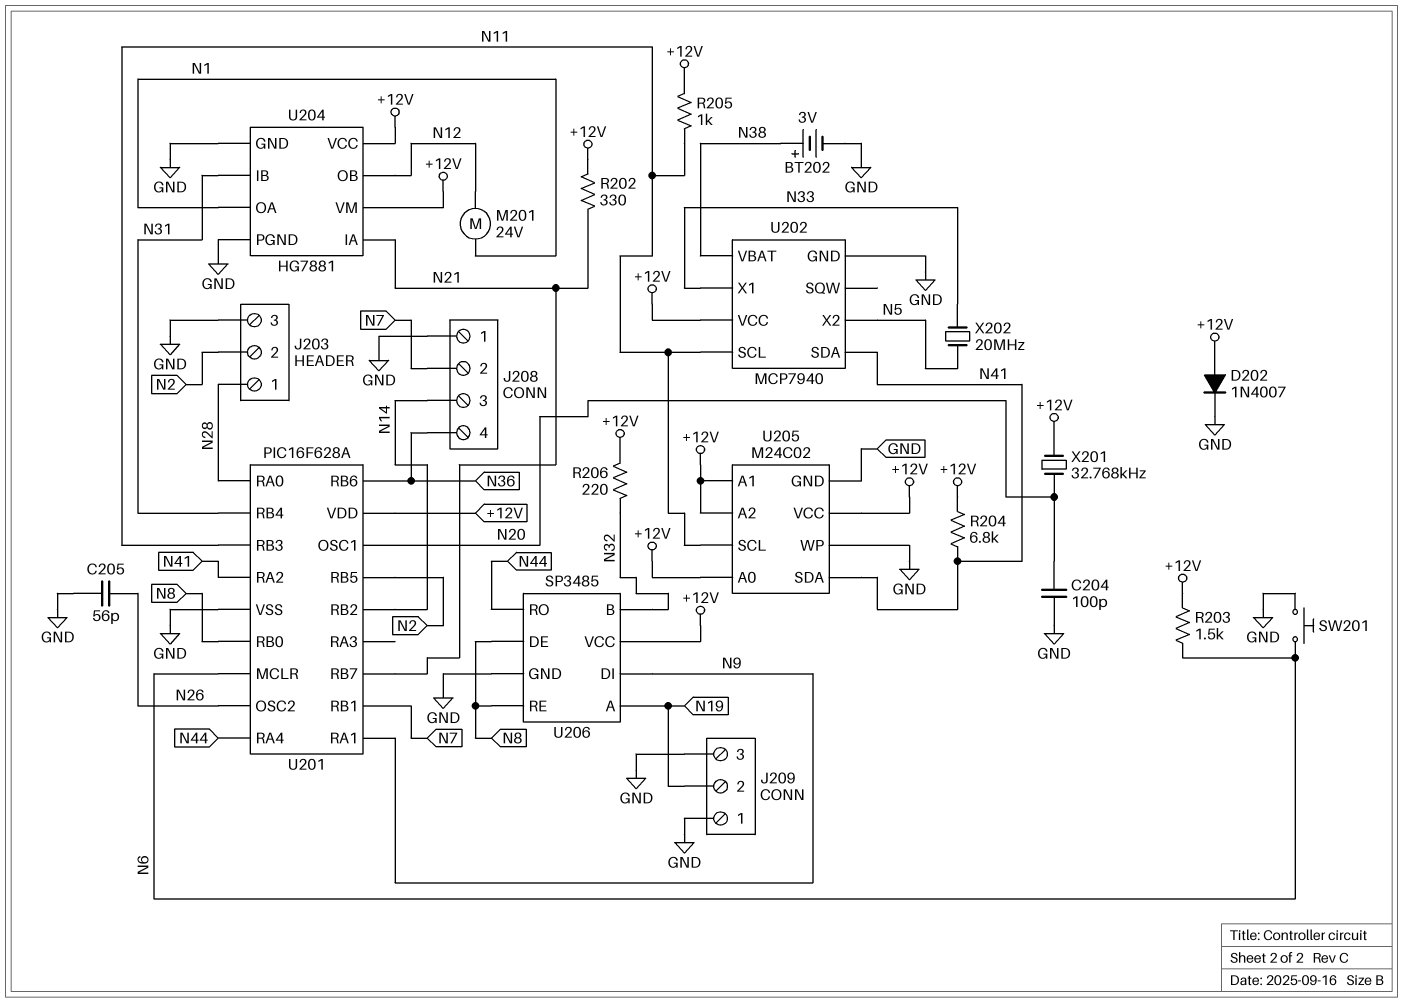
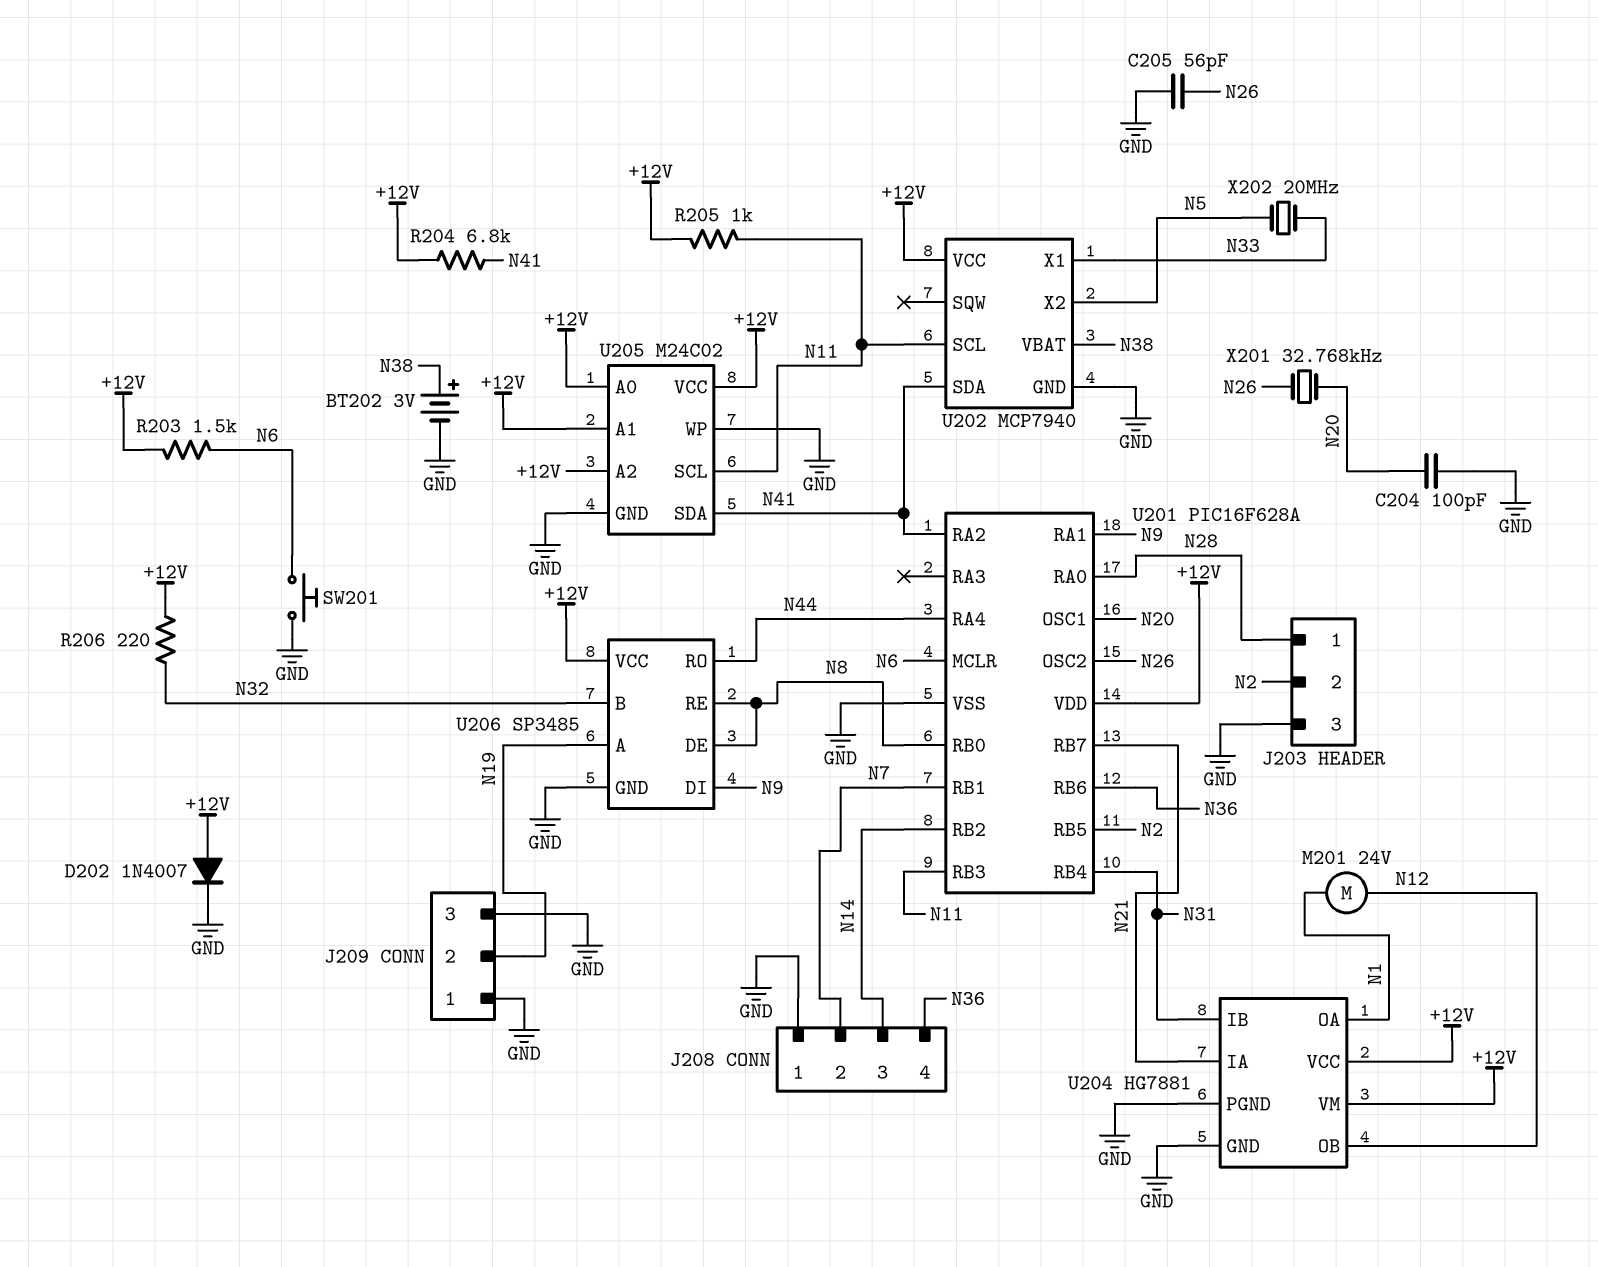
R202: 330 (+12V, N21) -> none
X201: 32.768kHz (+12V, N20) -> 32.768kHz (N20, N26)

